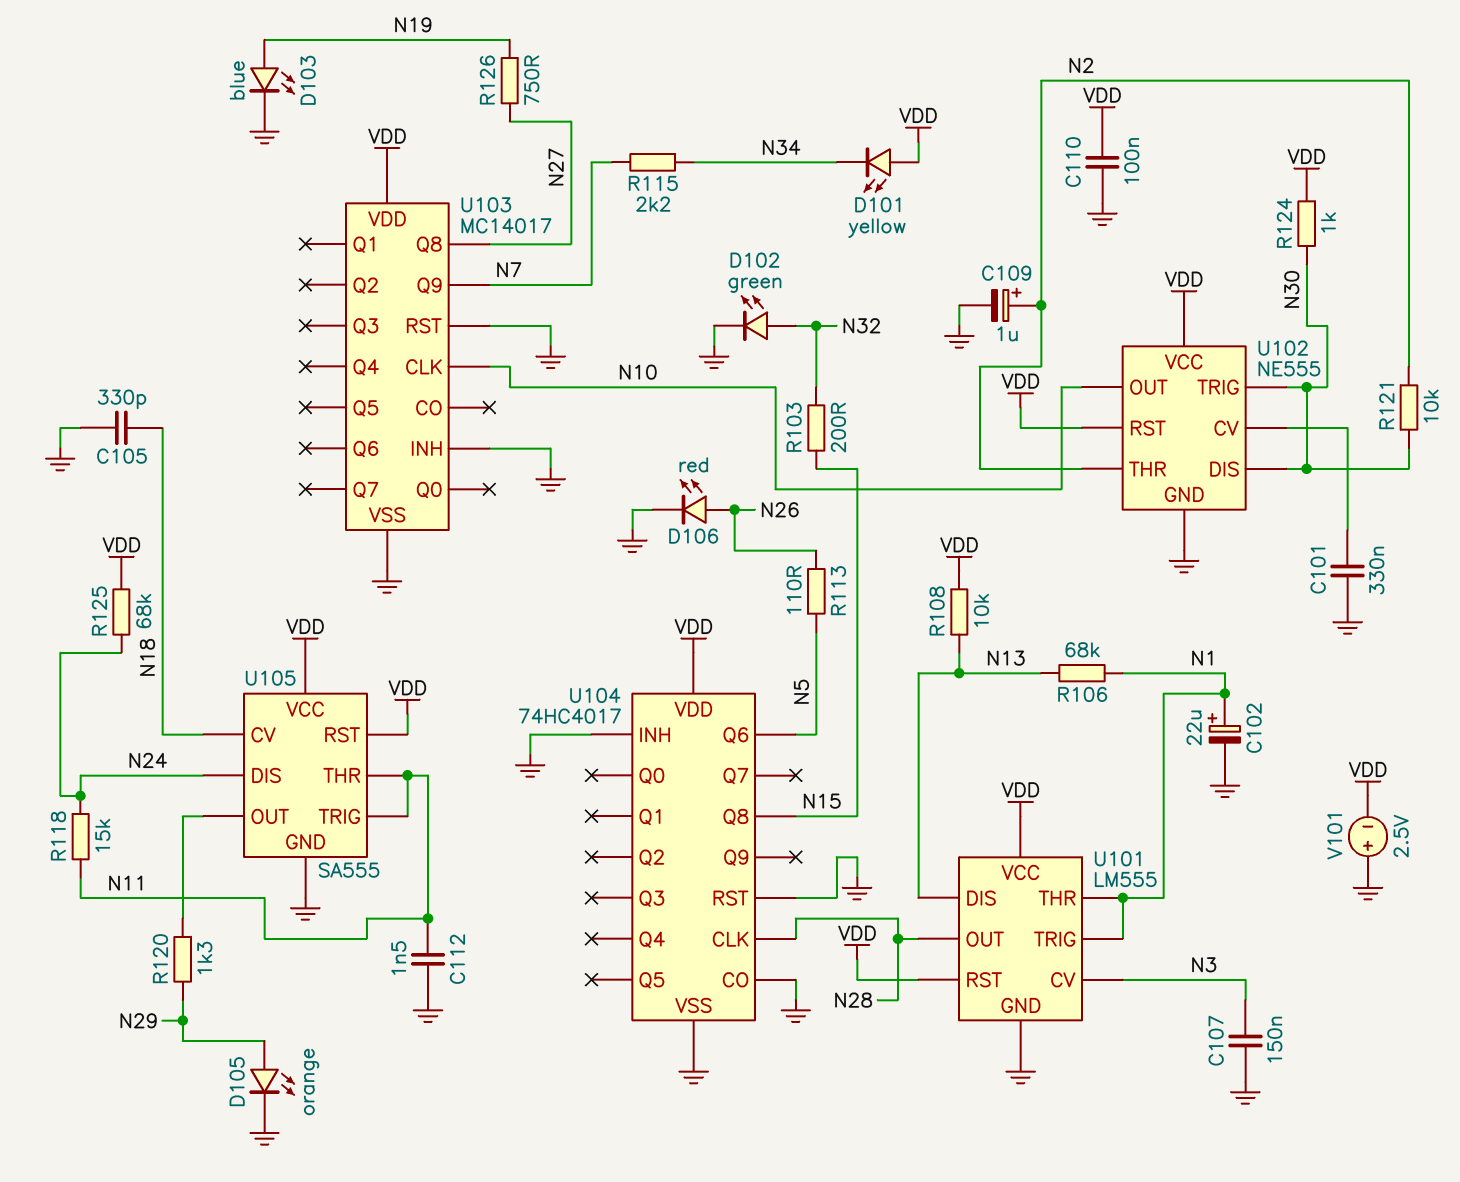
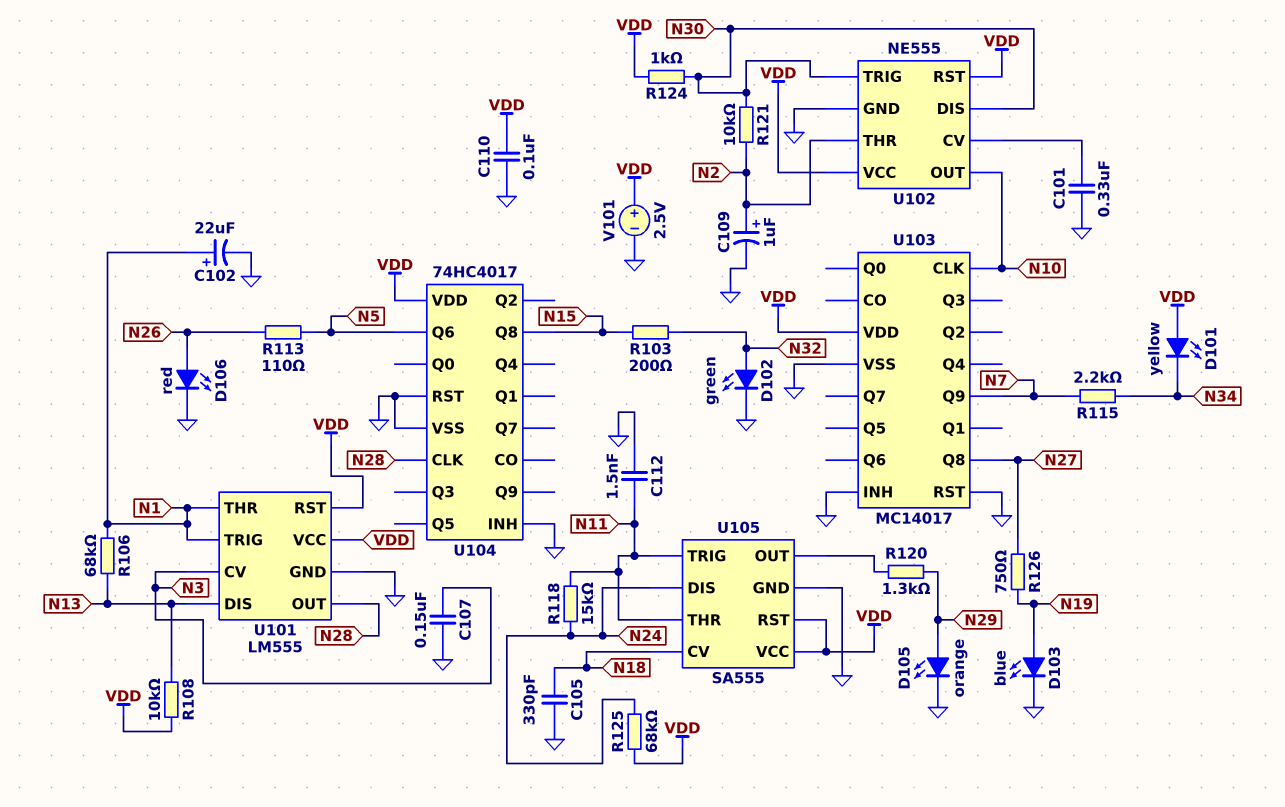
U104 pin CO: GND -> none
V101: 2.5V (plus GND, minus VDD) -> 2.5V (plus VDD, minus GND)

